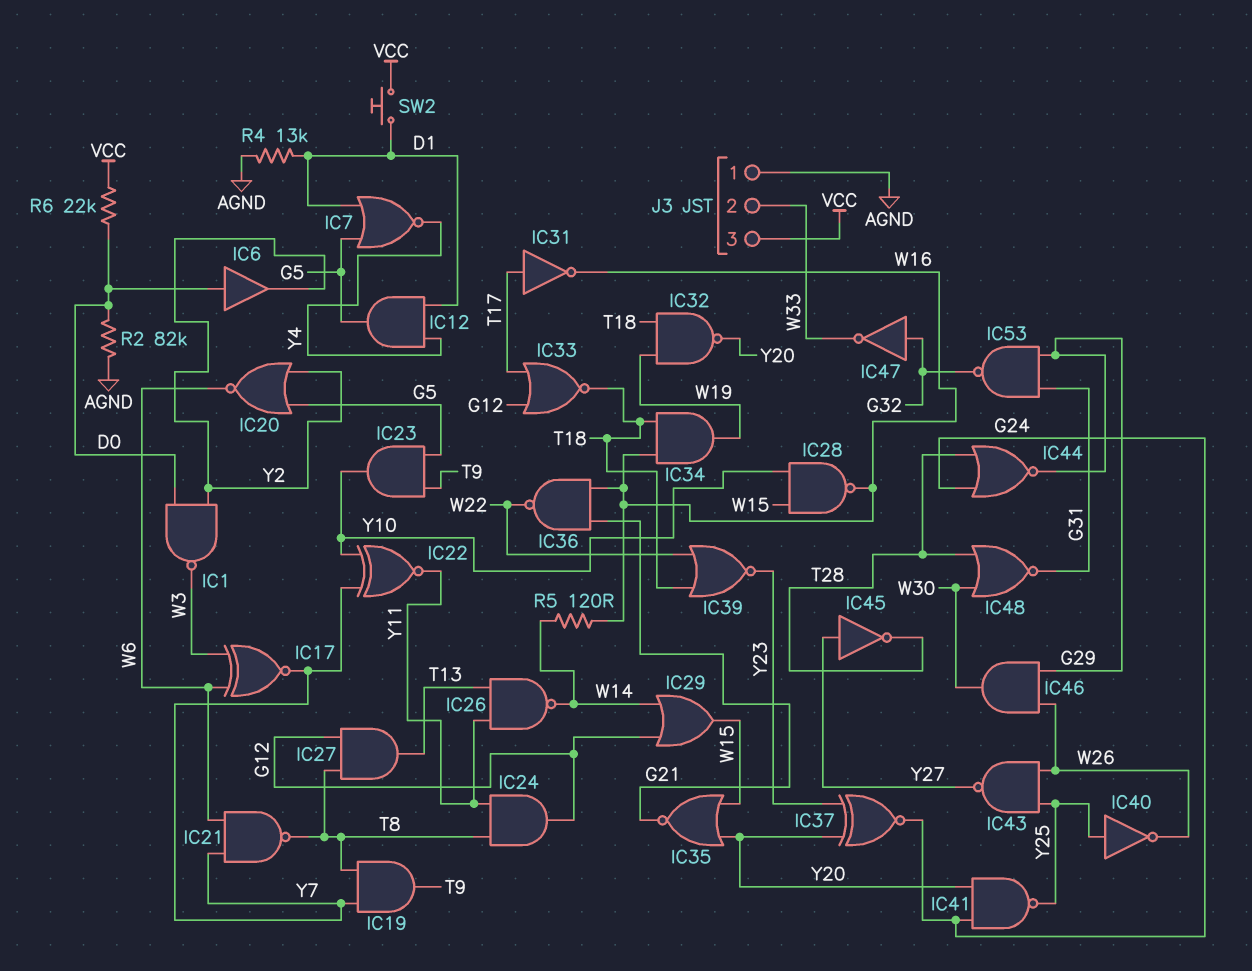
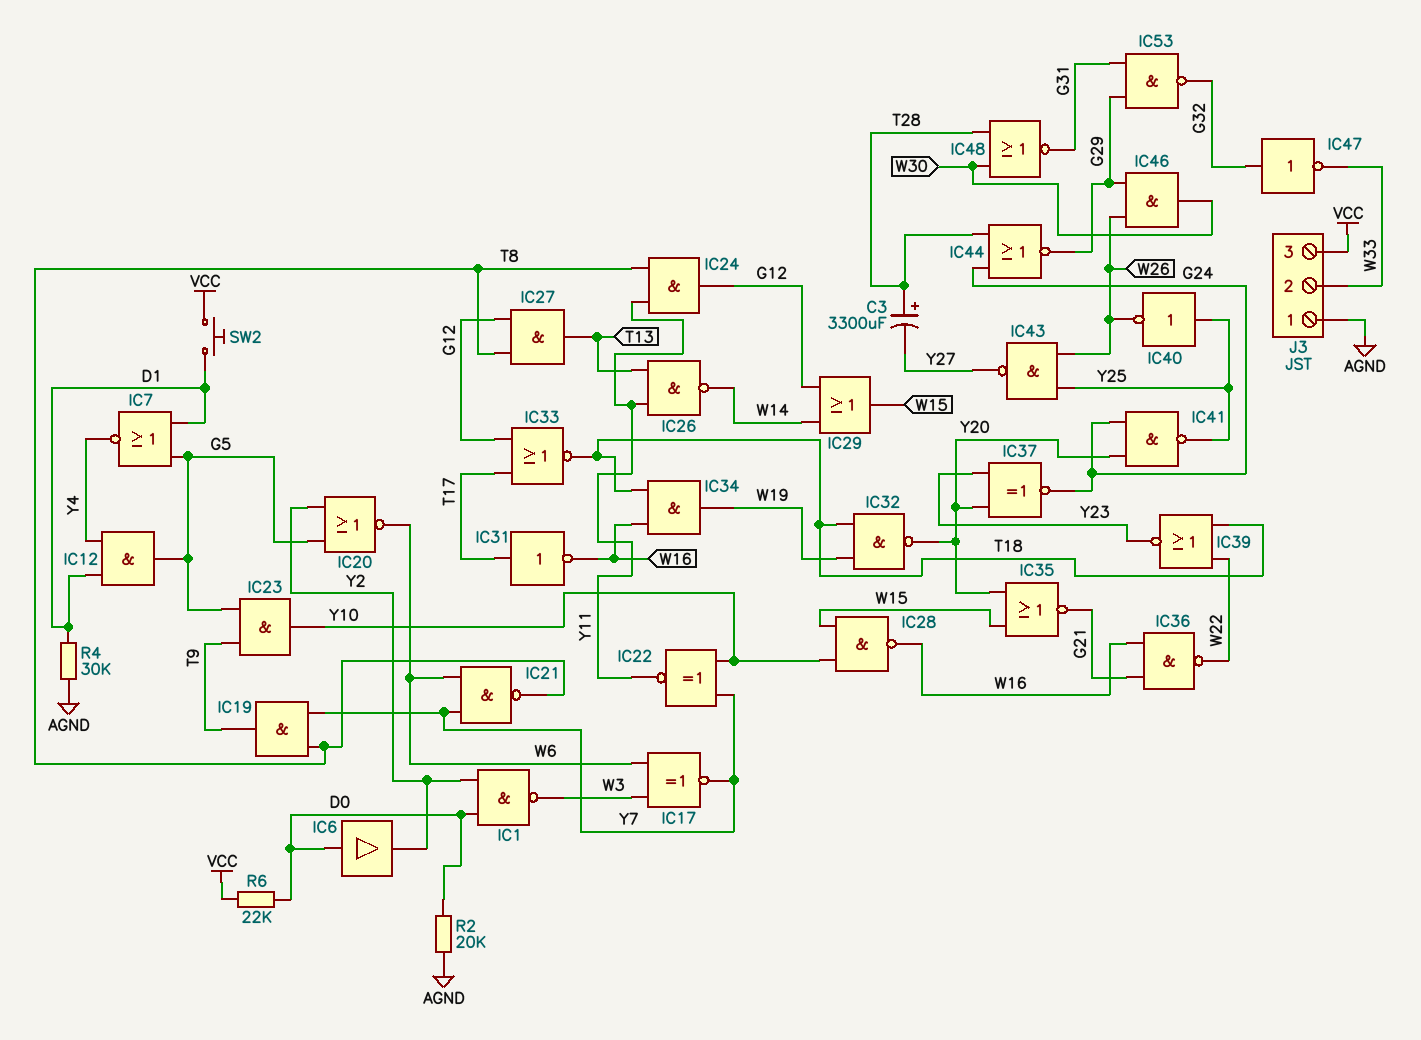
C3: none -> 3300uF (plus T28, minus Y27)
IC45: NOT (in Y27, out T28) -> none
R2: 82k (AGND, D0) -> 20k (AGND, D0)
R4: 13k (AGND, D1) -> 30k (AGND, D1)
R5: 120 (W14, W16) -> none

